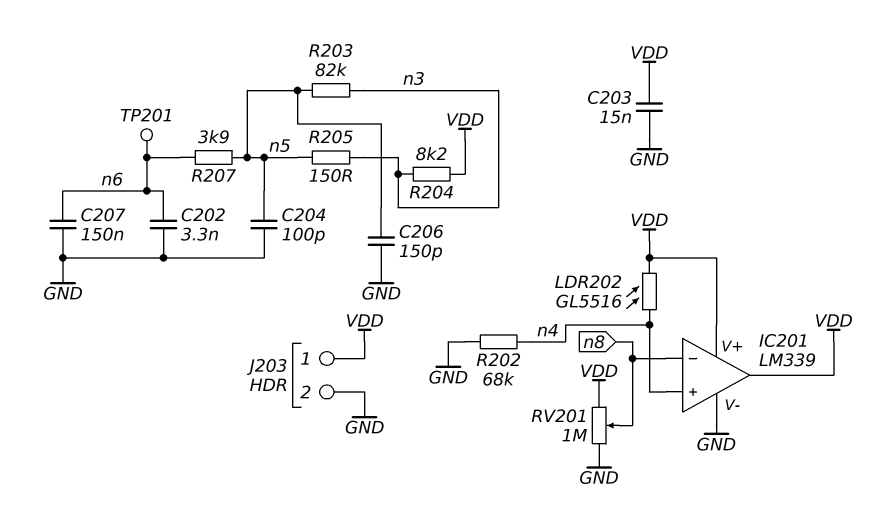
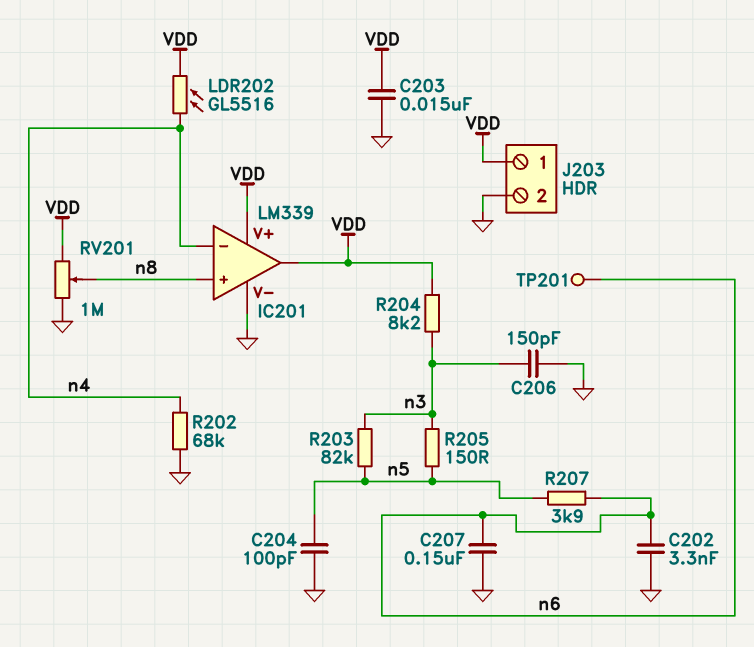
C206: 150pF (GND, n5) -> 150pF (GND, n3)
IC201 pin in+: n4 -> n8
IC201 pin in-: n8 -> n4

